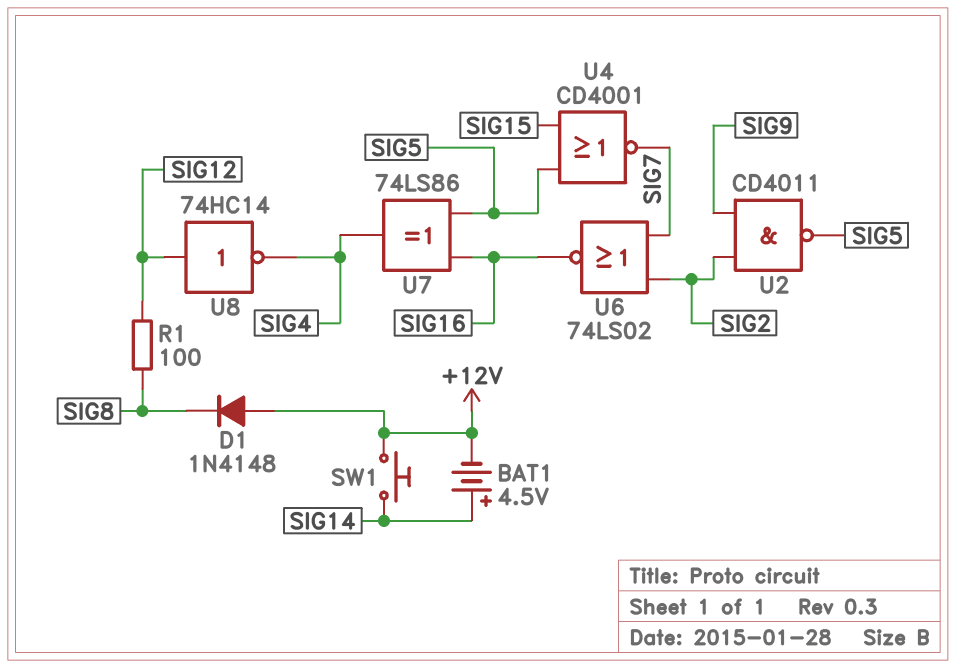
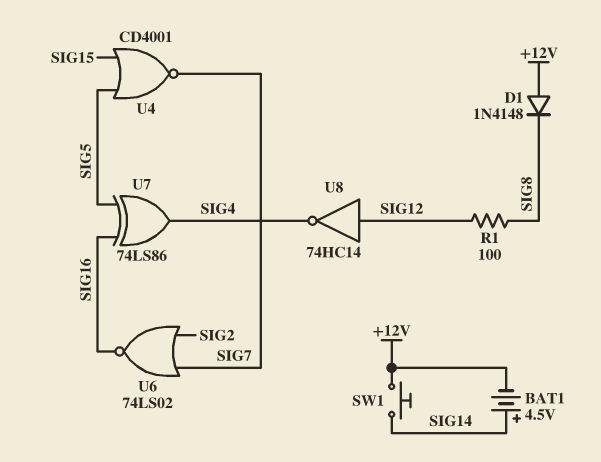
U2: NAND CD4011 (in SIG2, in SIG9, out SIG5) -> none

